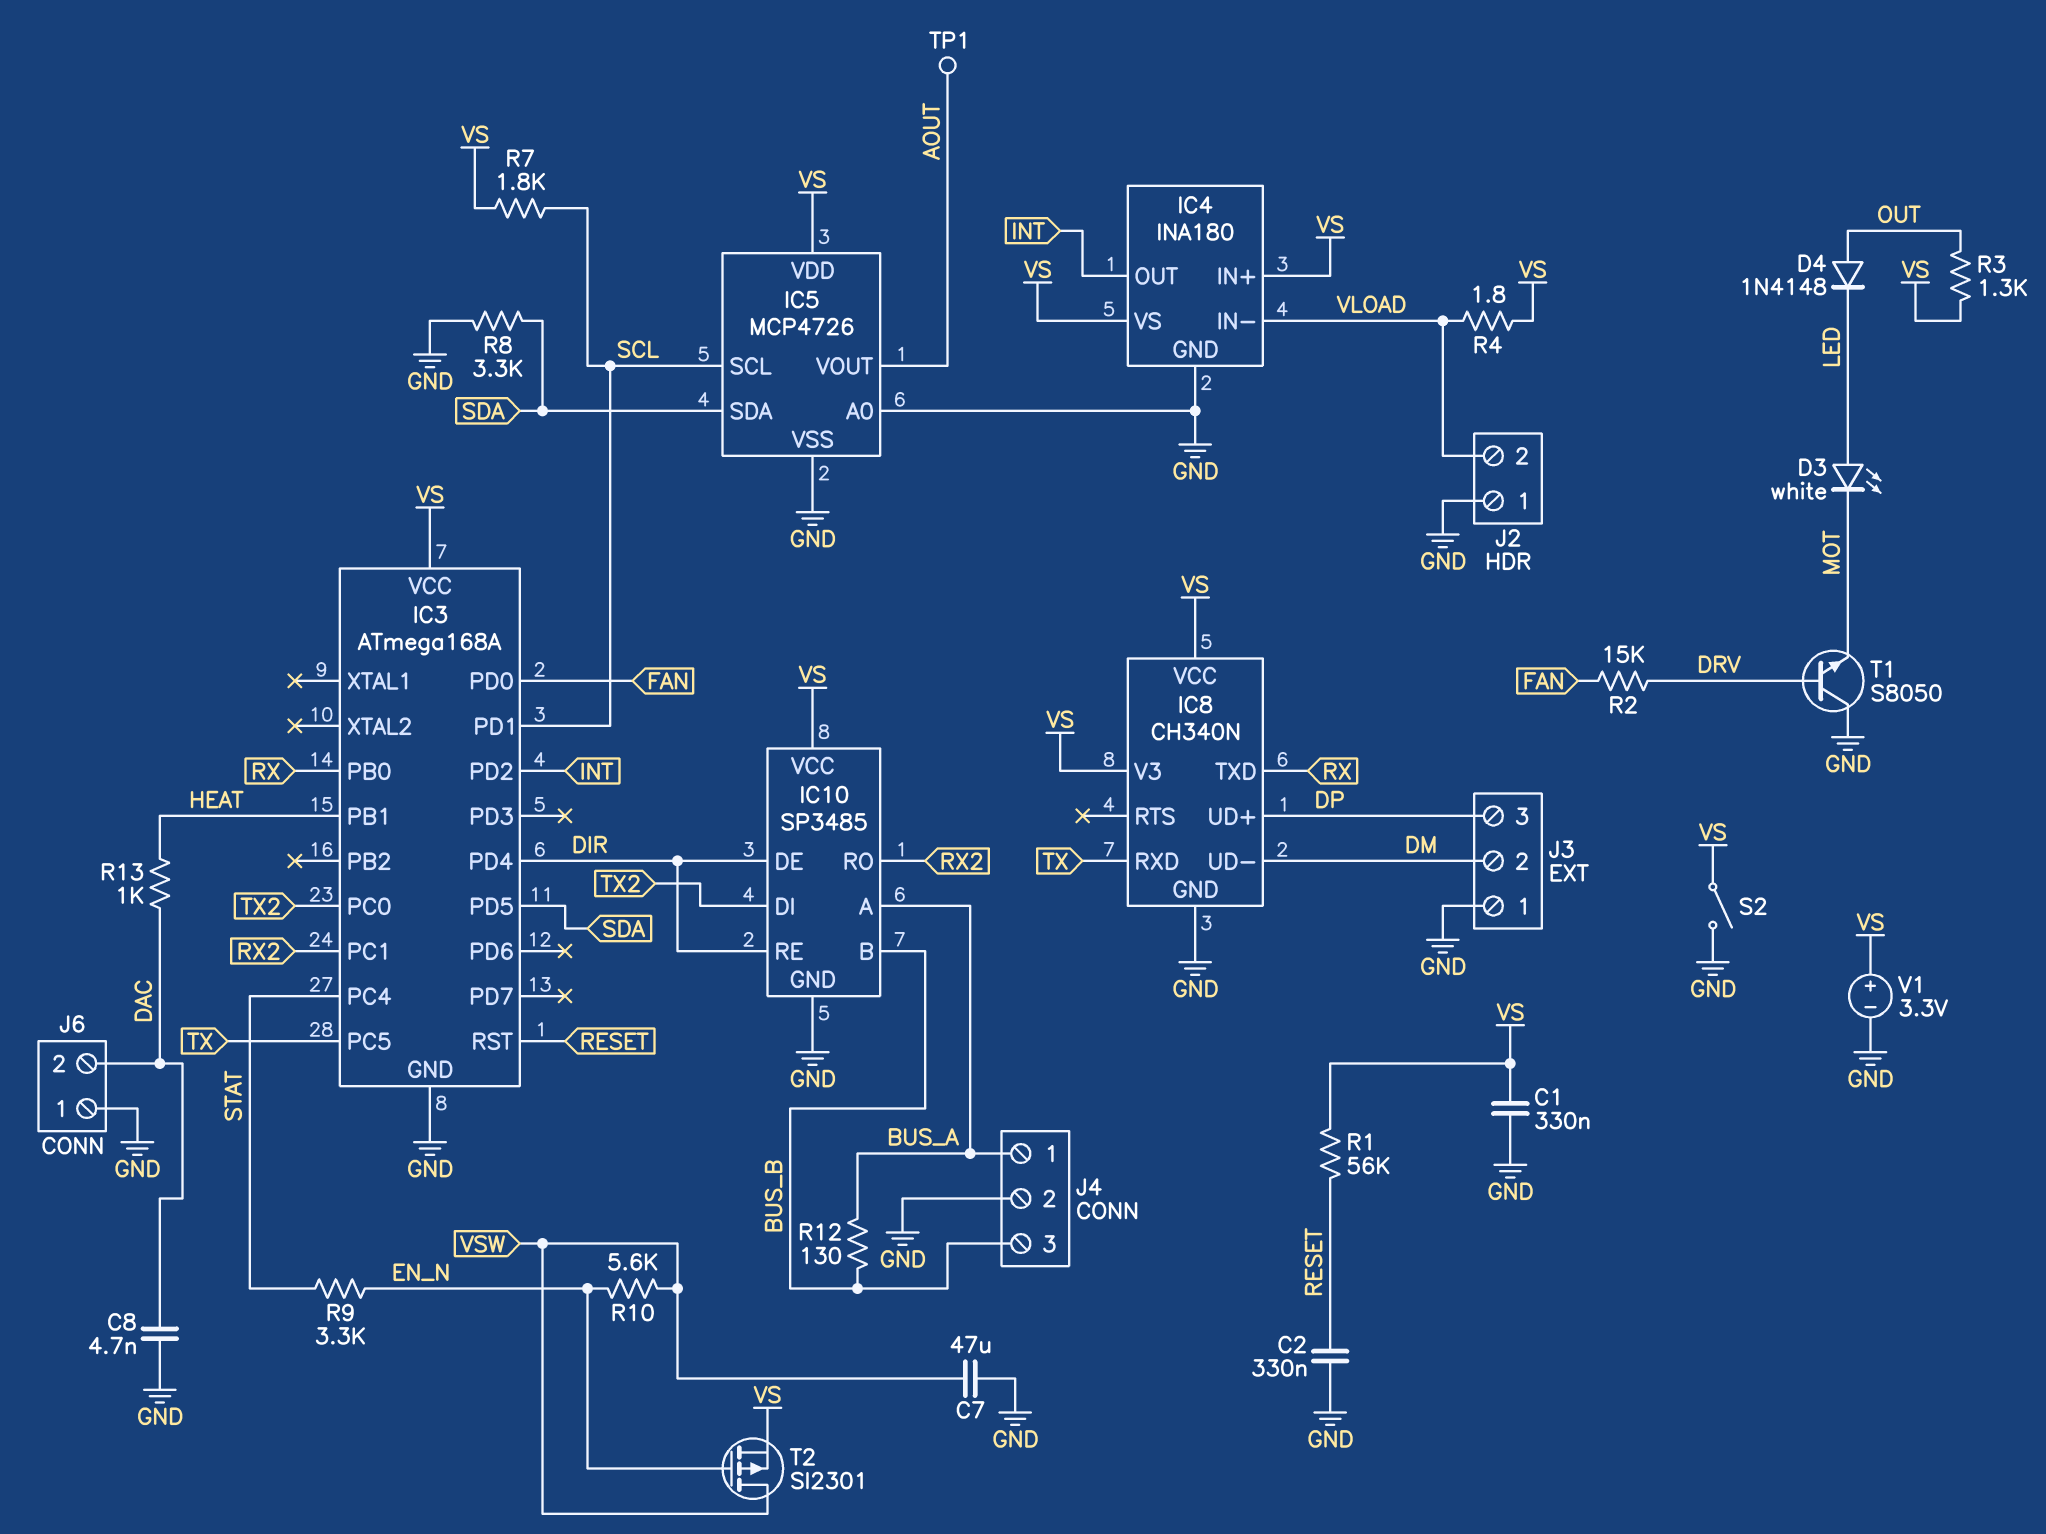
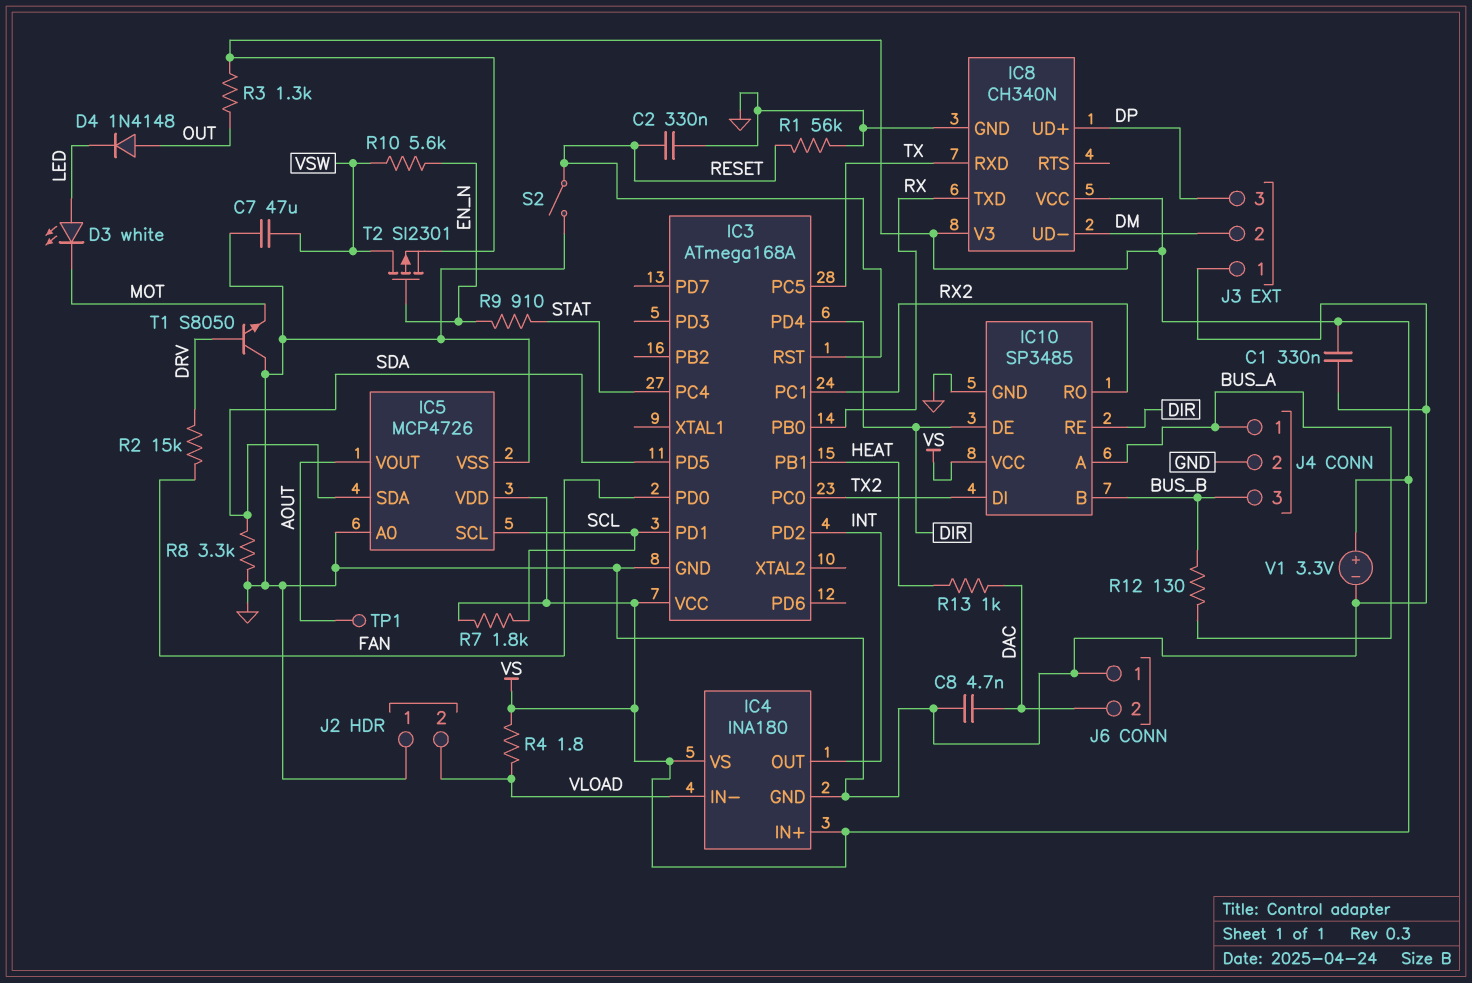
R1: 56k (RESET, VS) -> 56k (GND, RESET)
R9: 3.3k (EN_N, STAT) -> 910 (EN_N, STAT)
S2: switch (GND, VS) -> switch (GND, RESET)

